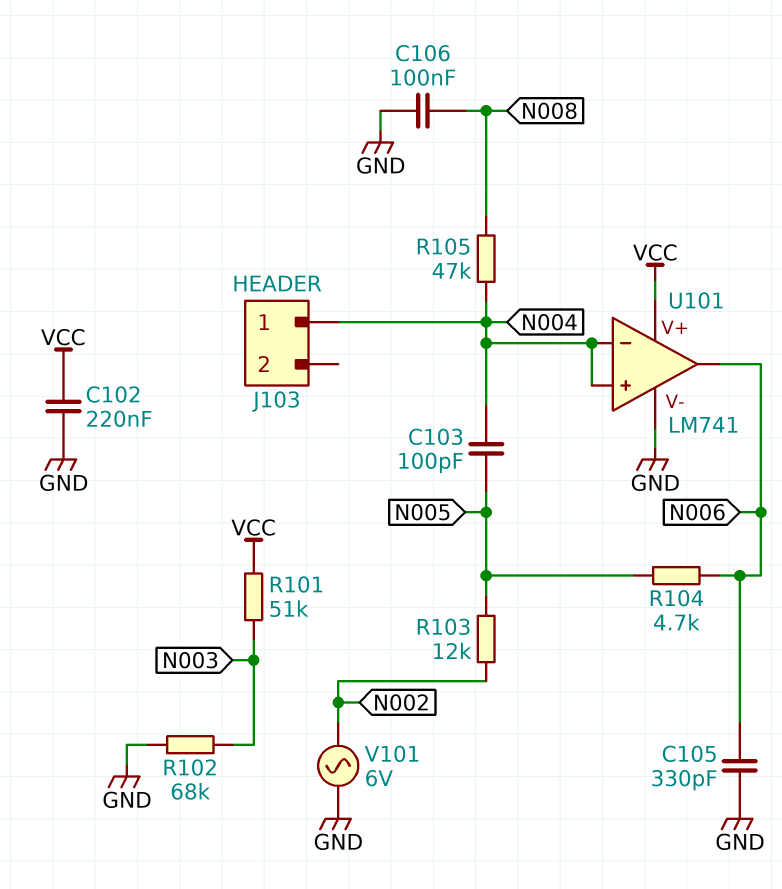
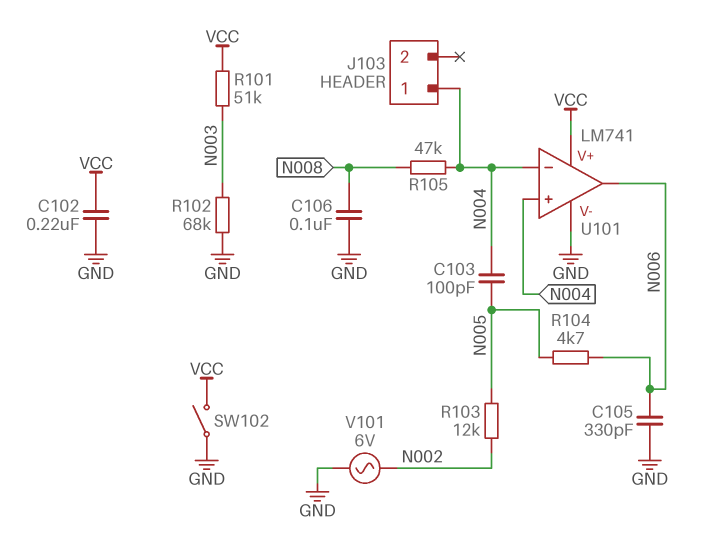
SW102: none -> switch (GND, VCC)

